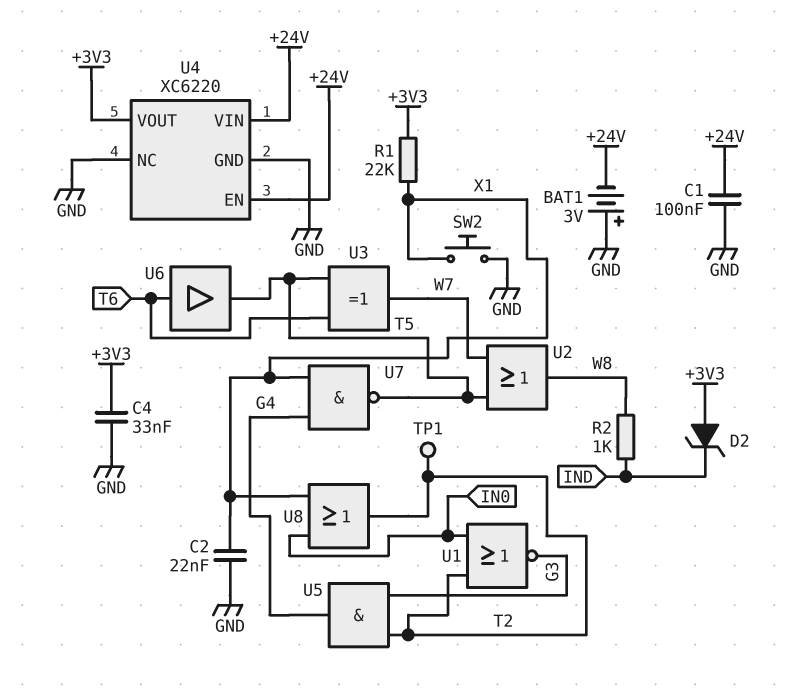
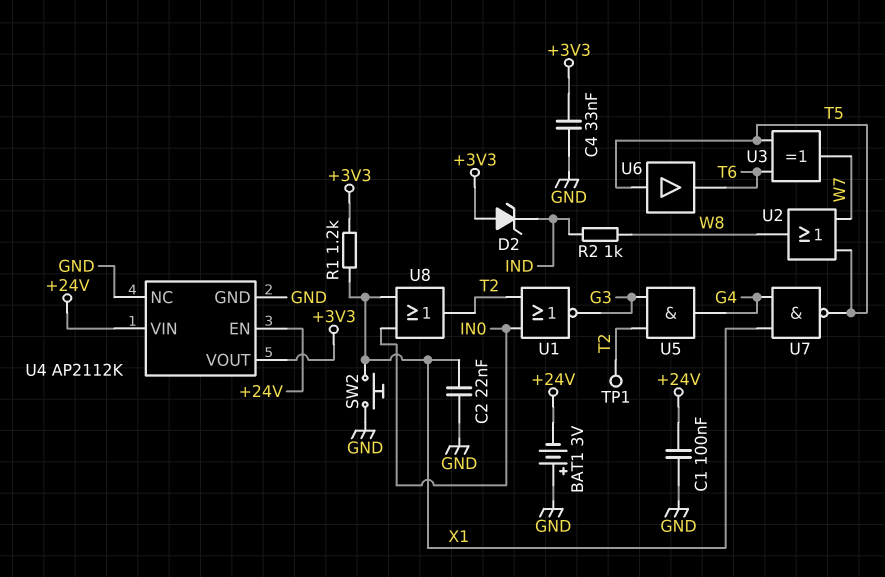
R1: 22k (+3V3, X1) -> 1.2k (+3V3, X1)
U4: XC6220 -> AP2112K
U6: buffer (in T6, out T5) -> buffer (in T5, out T6)

